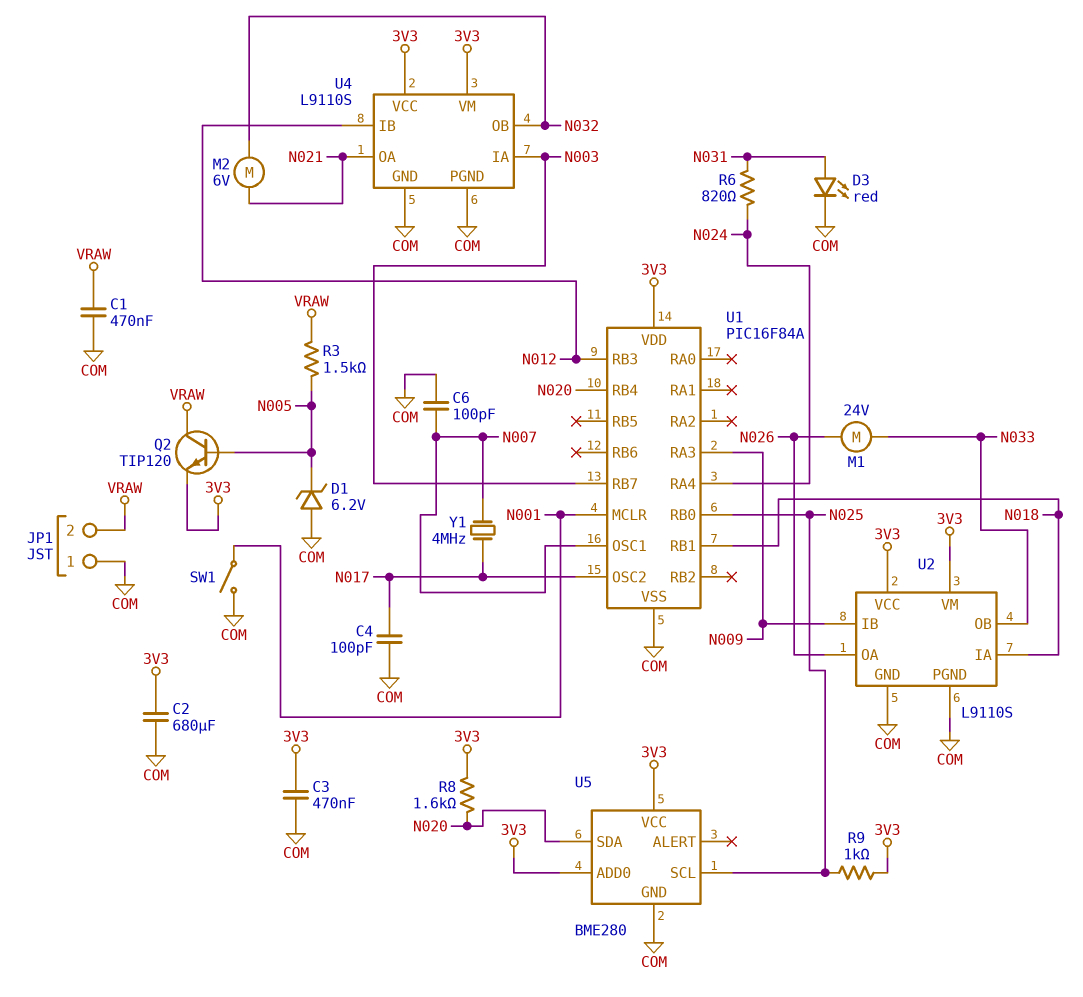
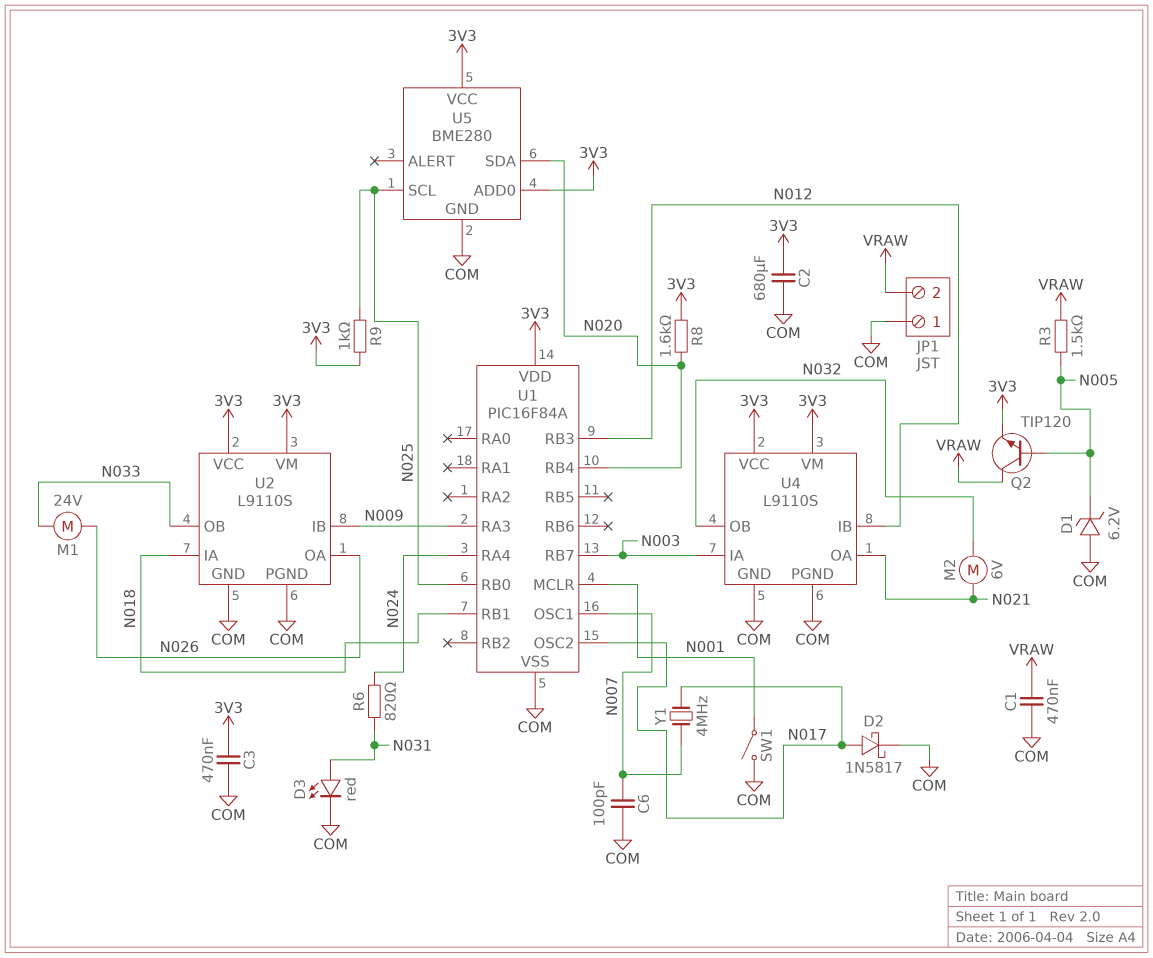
C4: 100pF (COM, N017) -> none
D2: none -> schottky 1N5817 (A N017, K COM)

